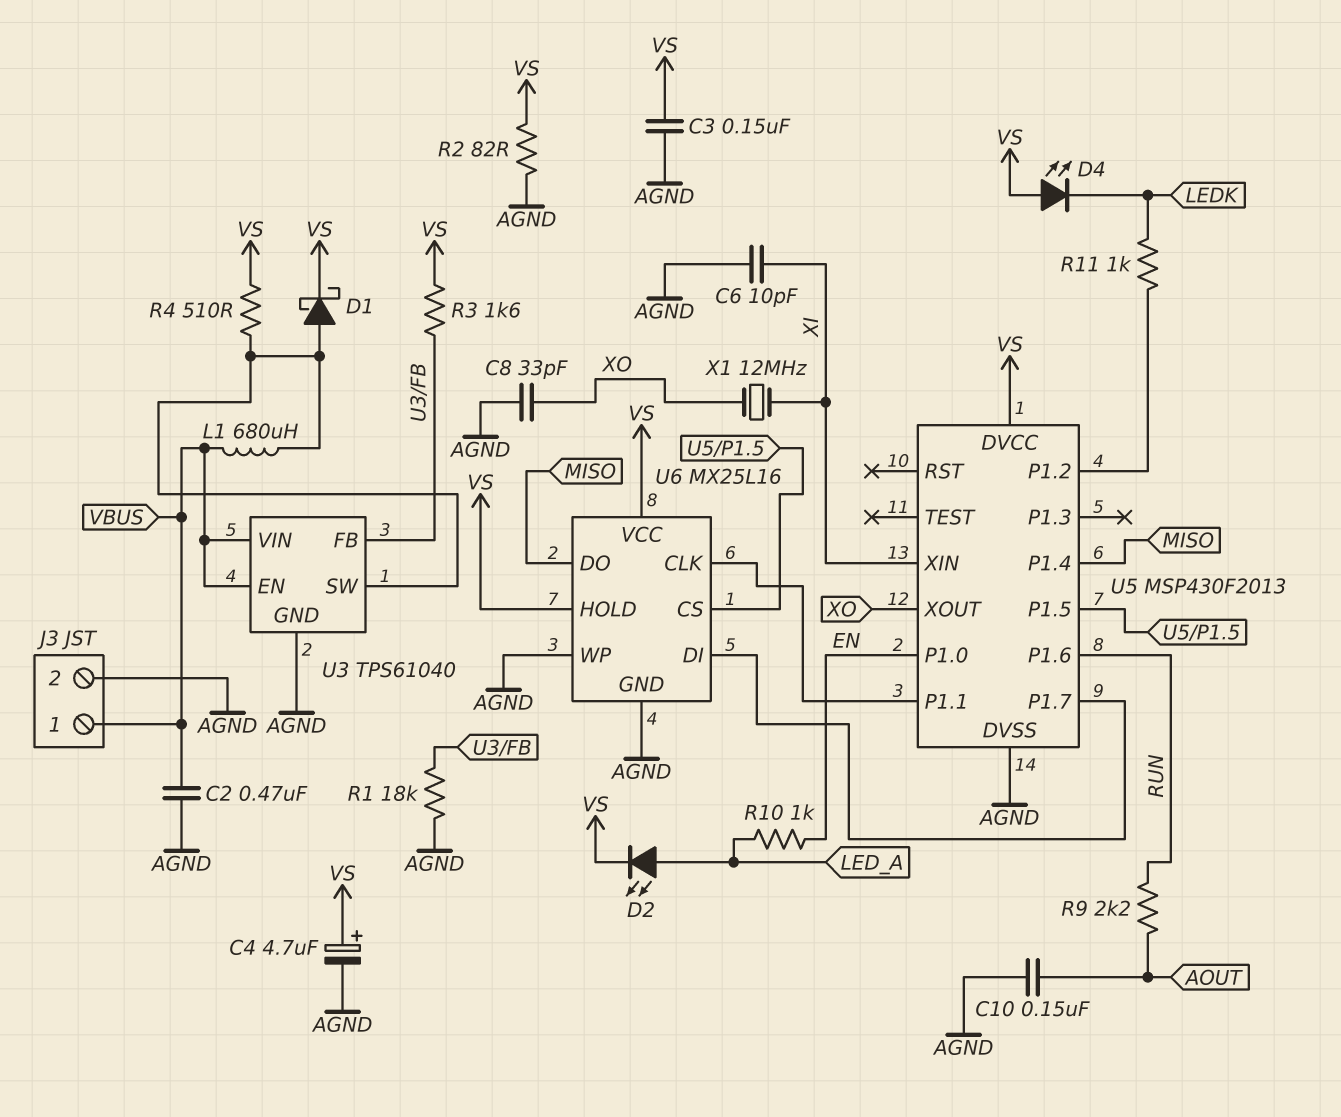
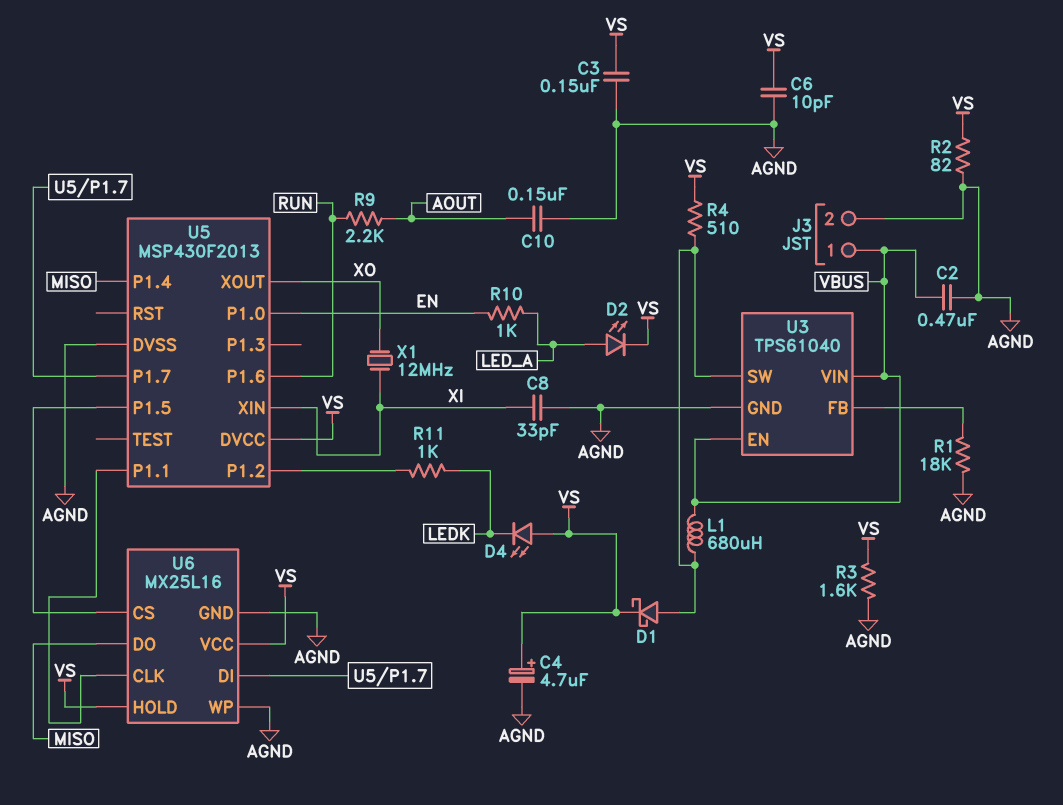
C6: 10pF (AGND, XI) -> 10pF (AGND, VS)
C8: 33pF (AGND, XO) -> 33pF (AGND, XI)
R3: 1.6k (U3/FB, VS) -> 1.6k (AGND, VS)

